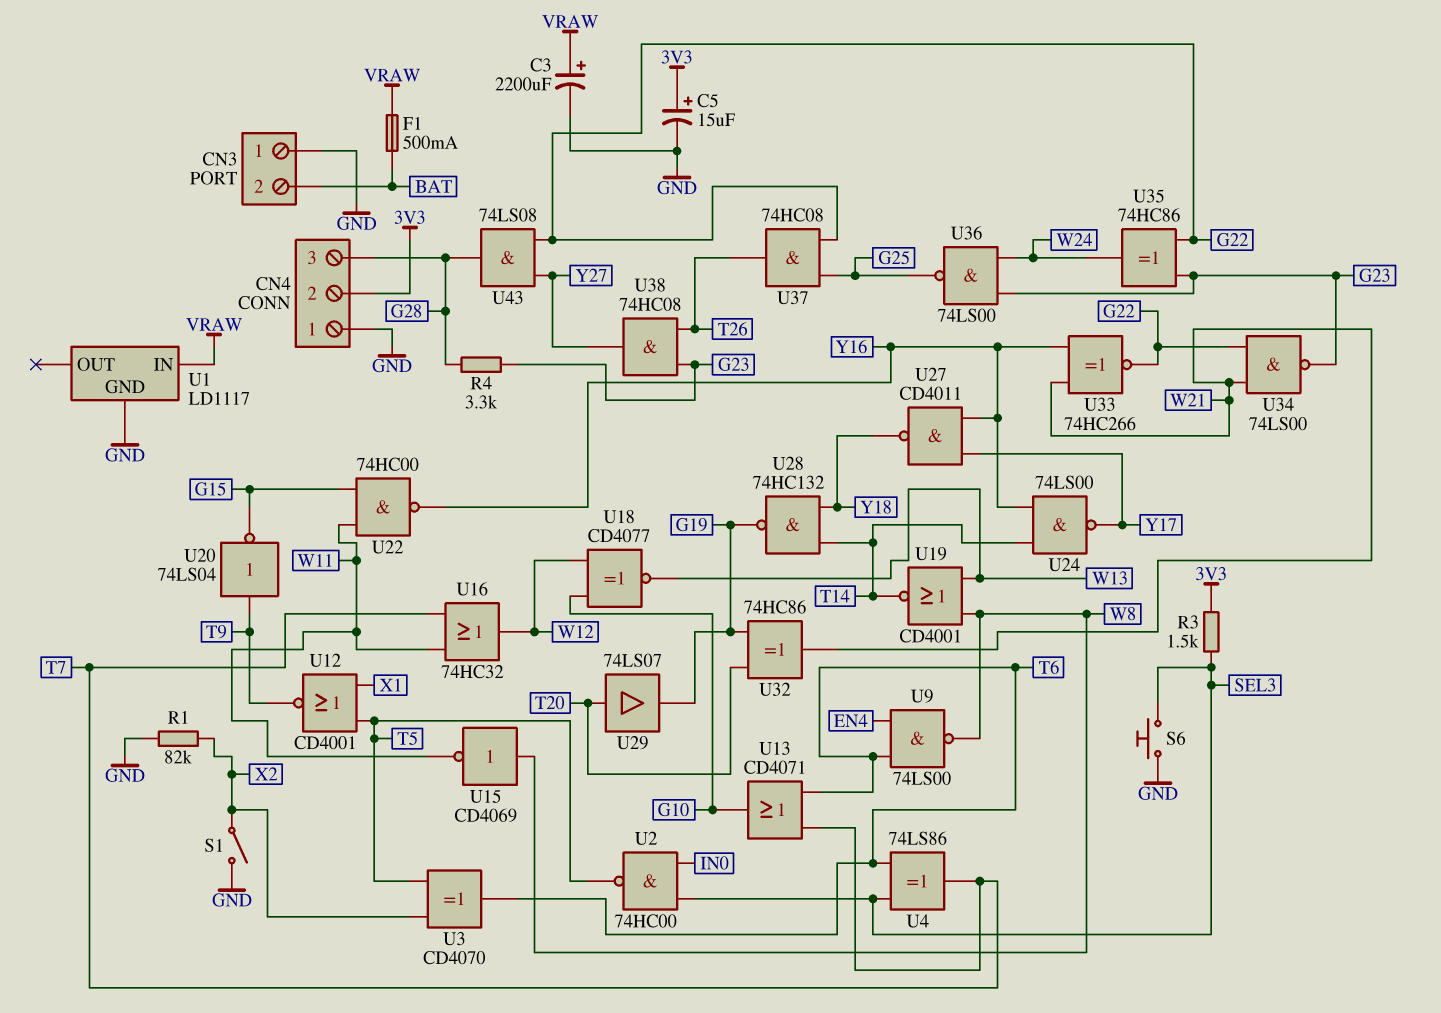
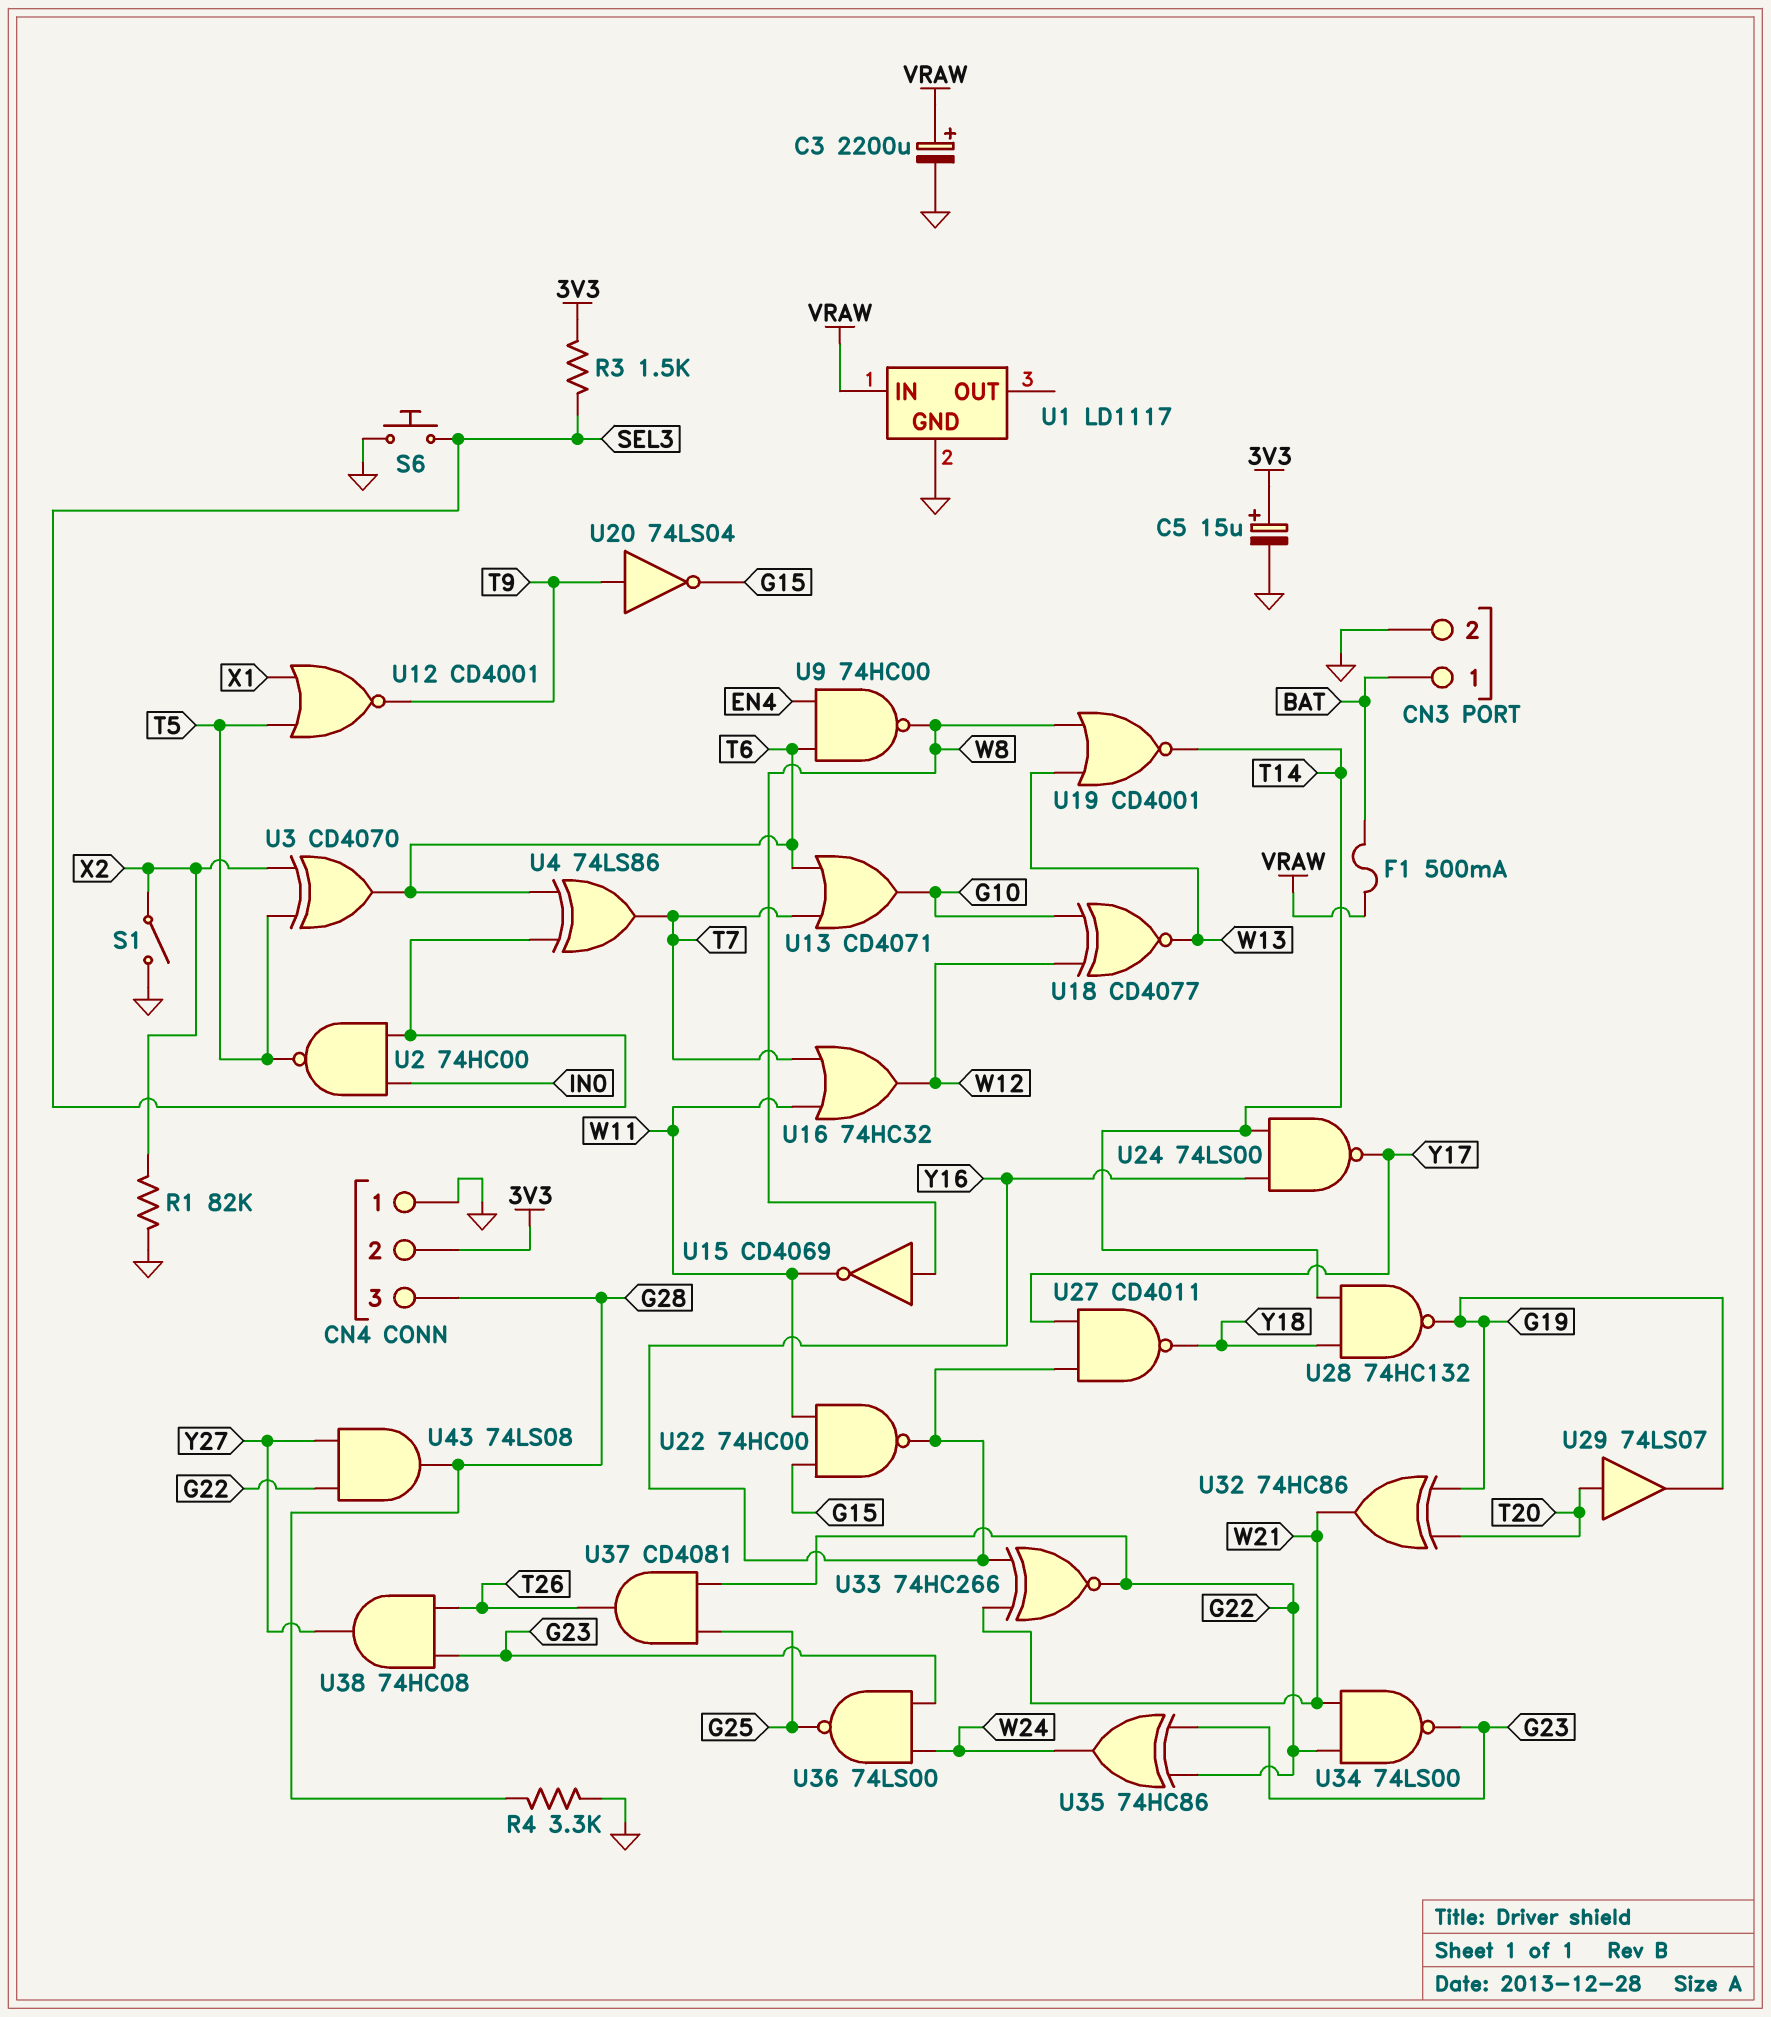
CN3 pin 1: GND -> BAT
CN3 pin 2: BAT -> GND
R4: 3.3k (G23, G28) -> 3.3k (G28, GND)
U9: NAND 74LS00 (in EN4, in T6, out W8) -> NAND 74HC00 (in EN4, in T6, out W8)
U37: AND 74HC08 (in G22, in G25, out T26) -> AND CD4081 (in G22, in G25, out T26)

